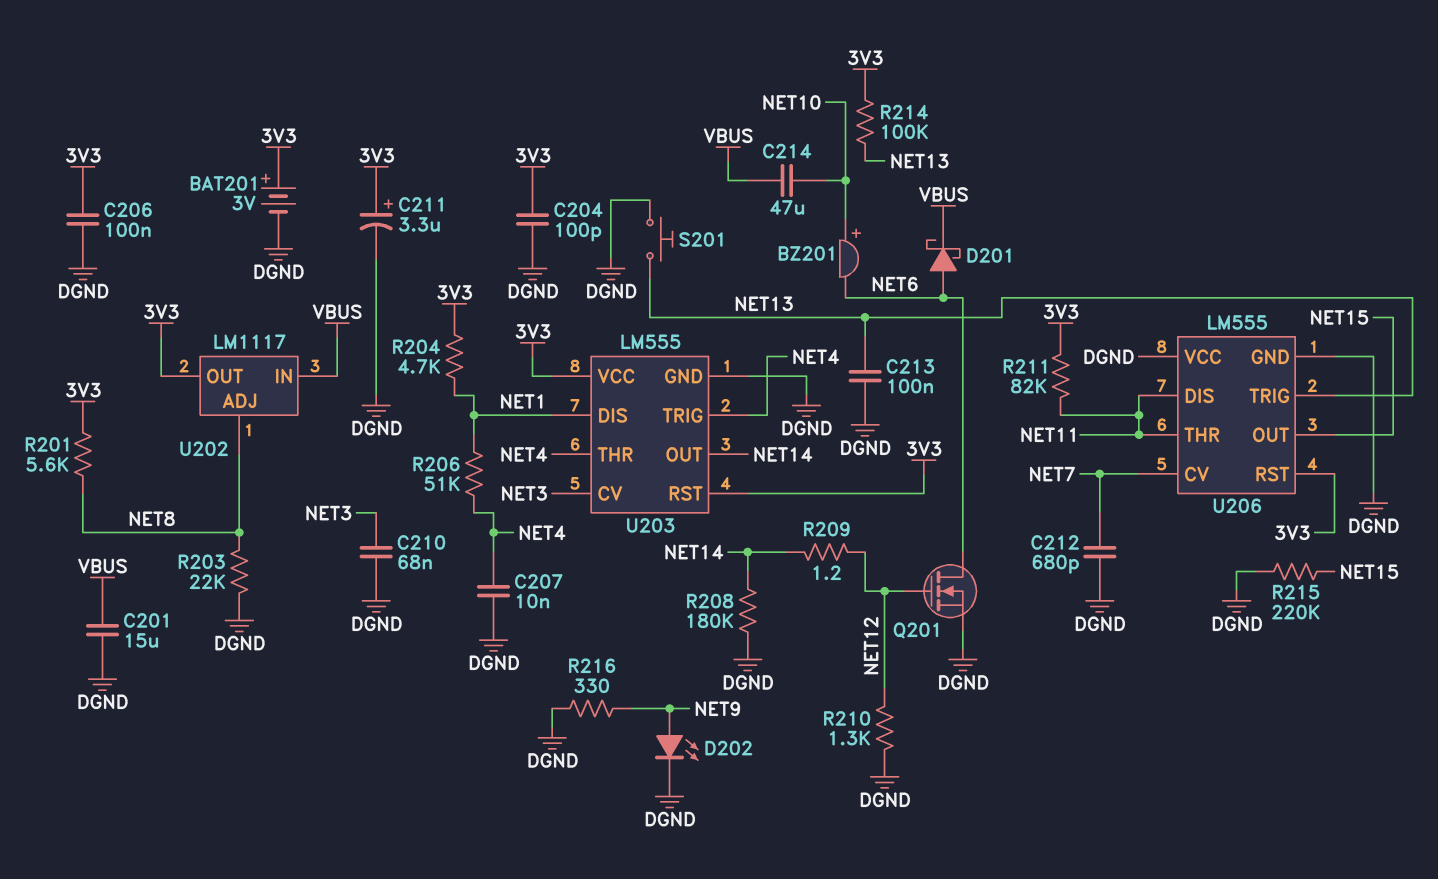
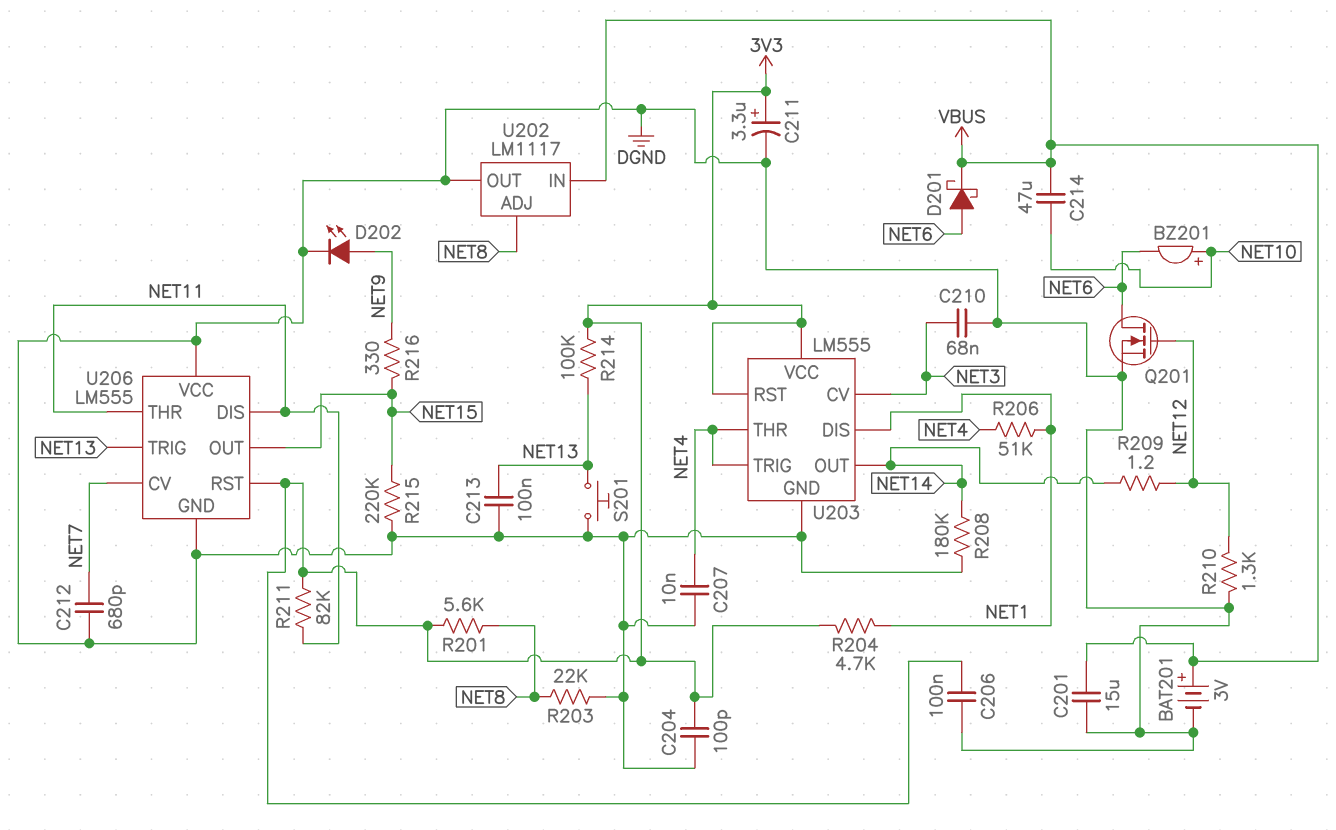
BAT201: 3V (plus 3V3, minus DGND) -> 3V (plus VBUS, minus DGND)
R216: 330 (DGND, NET9) -> 330 (NET9, NET15)
U202 pin OUT: 3V3 -> DGND

